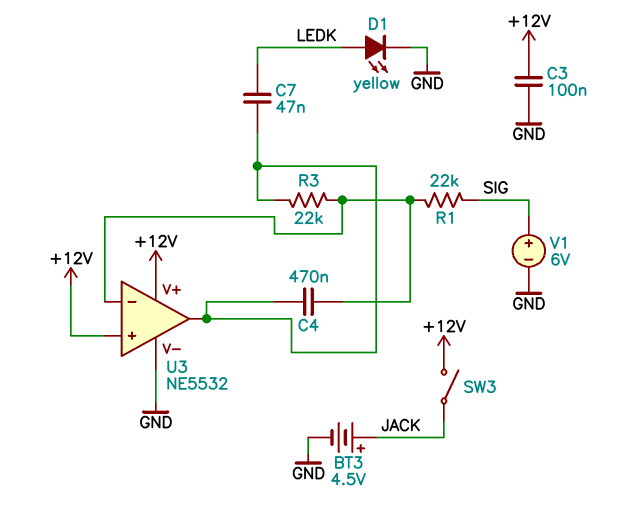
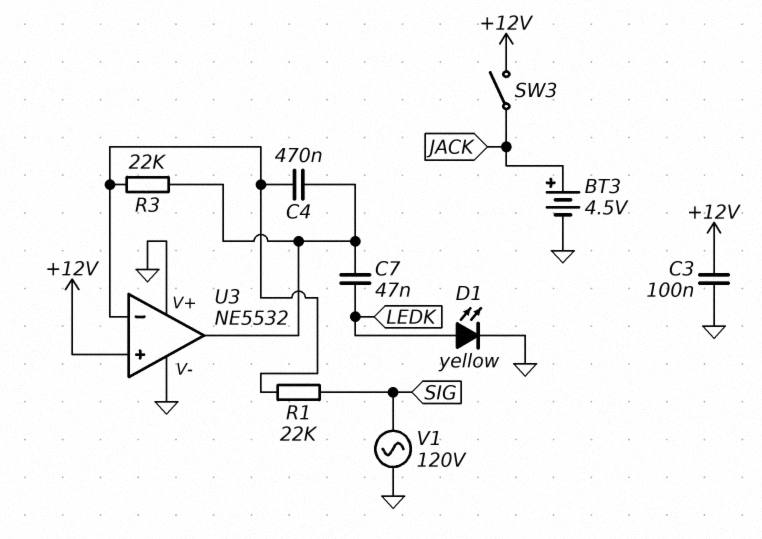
U3 pin V+: +12V -> GND
V1: 6V (plus SIG, minus GND) -> AC 120V (GND, SIG)

